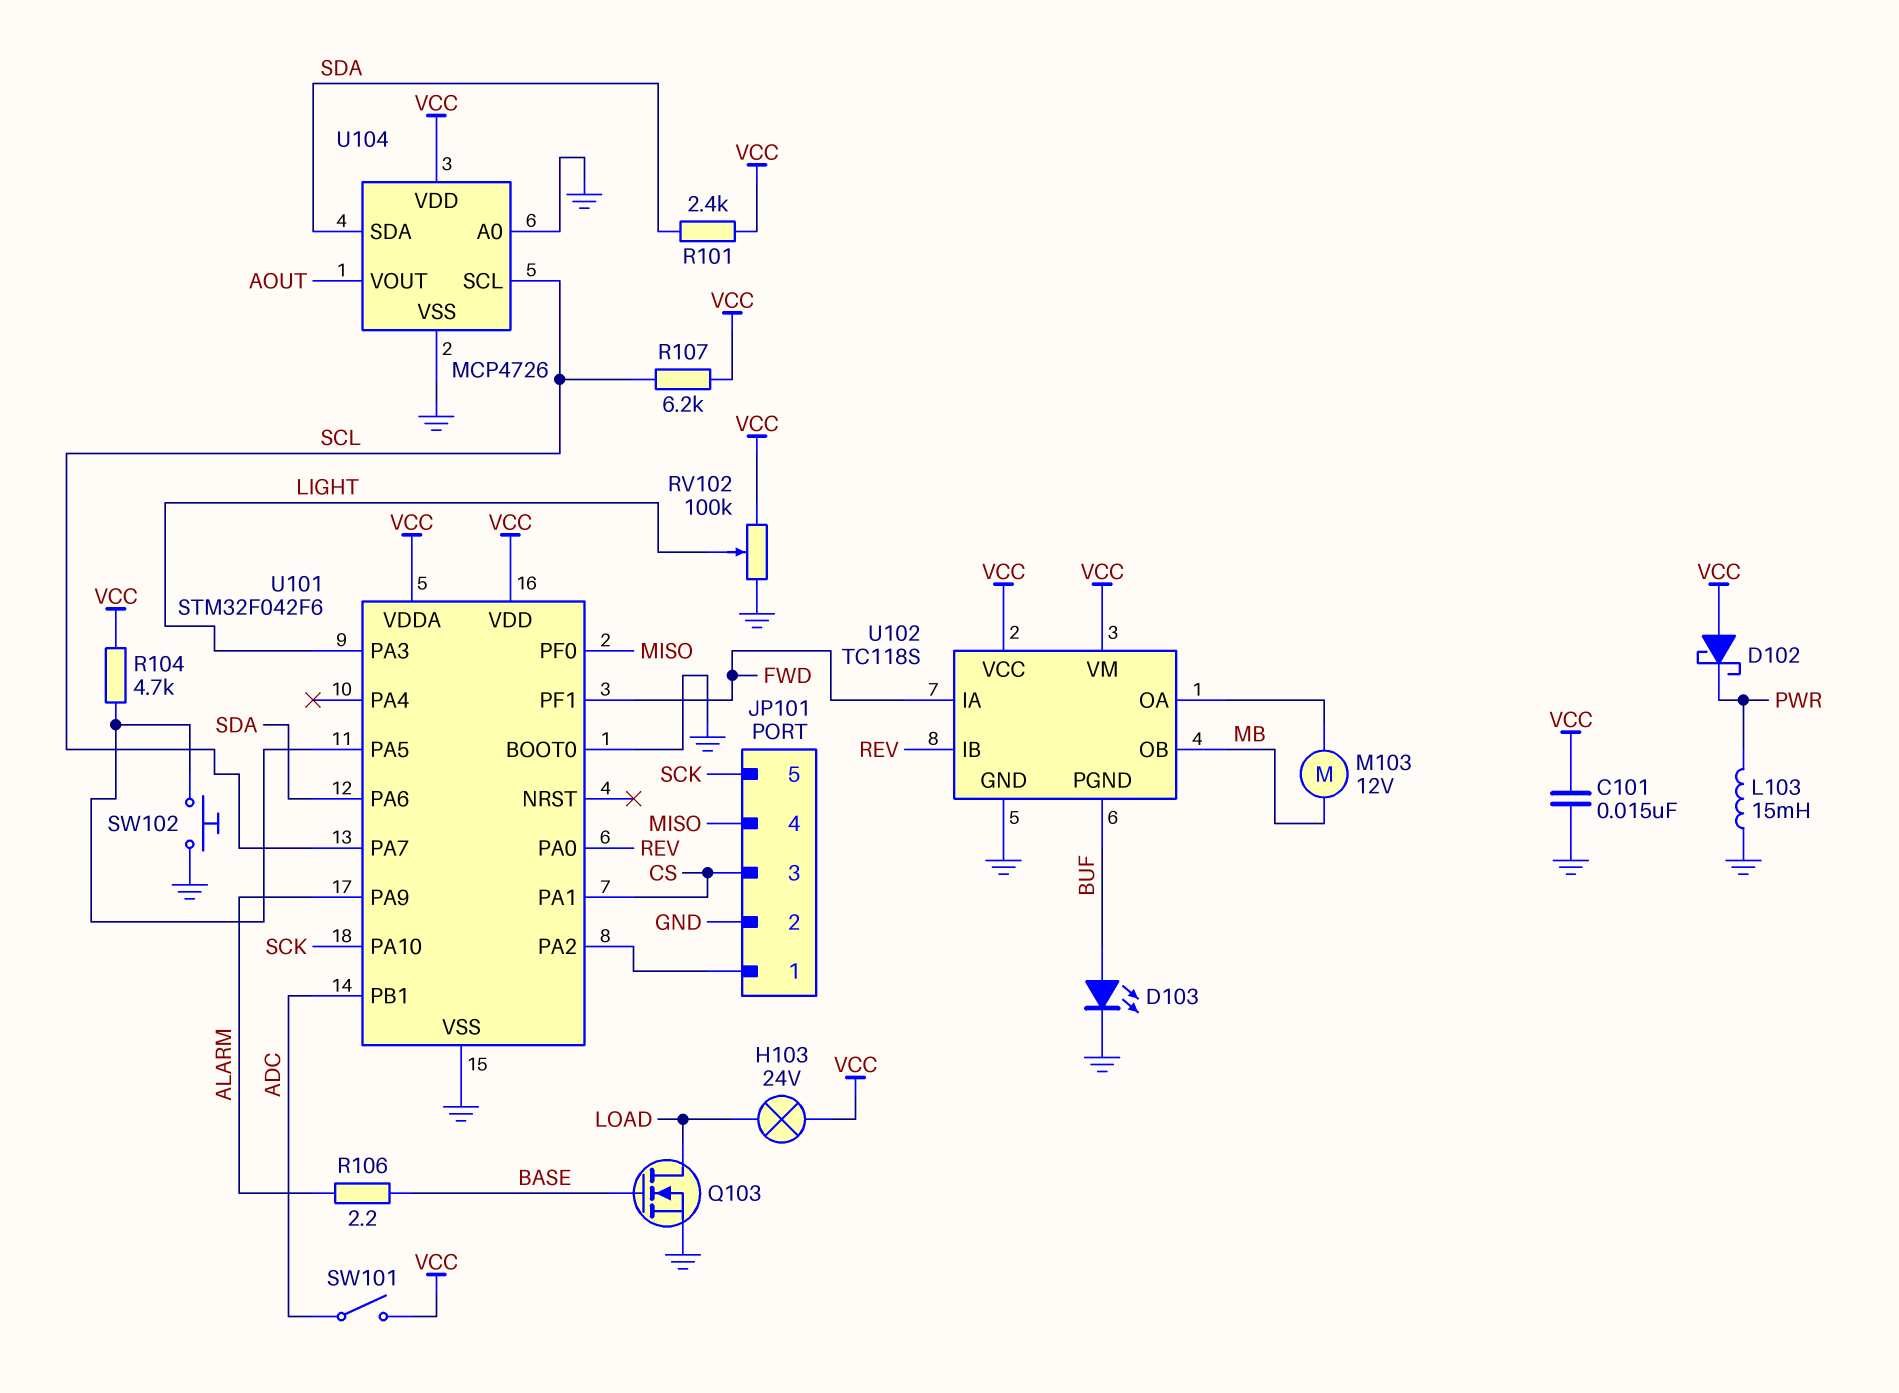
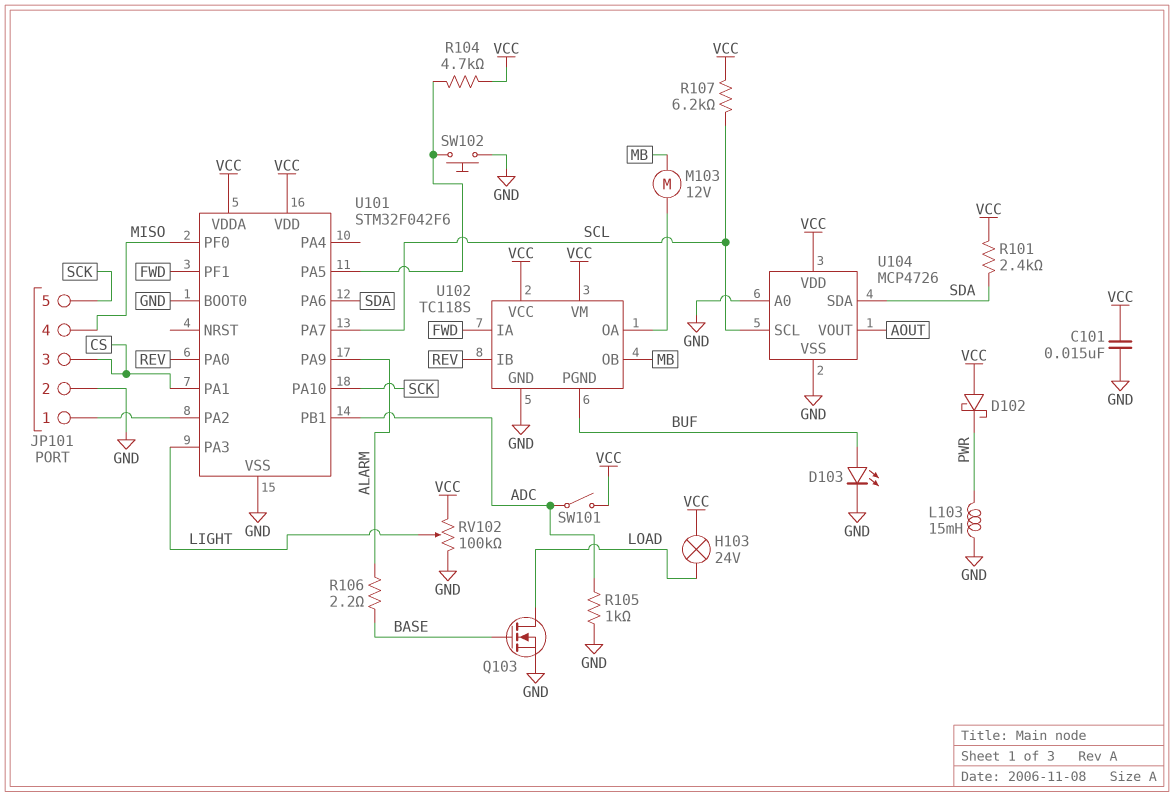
R105: none -> 1k (ADC, GND)

